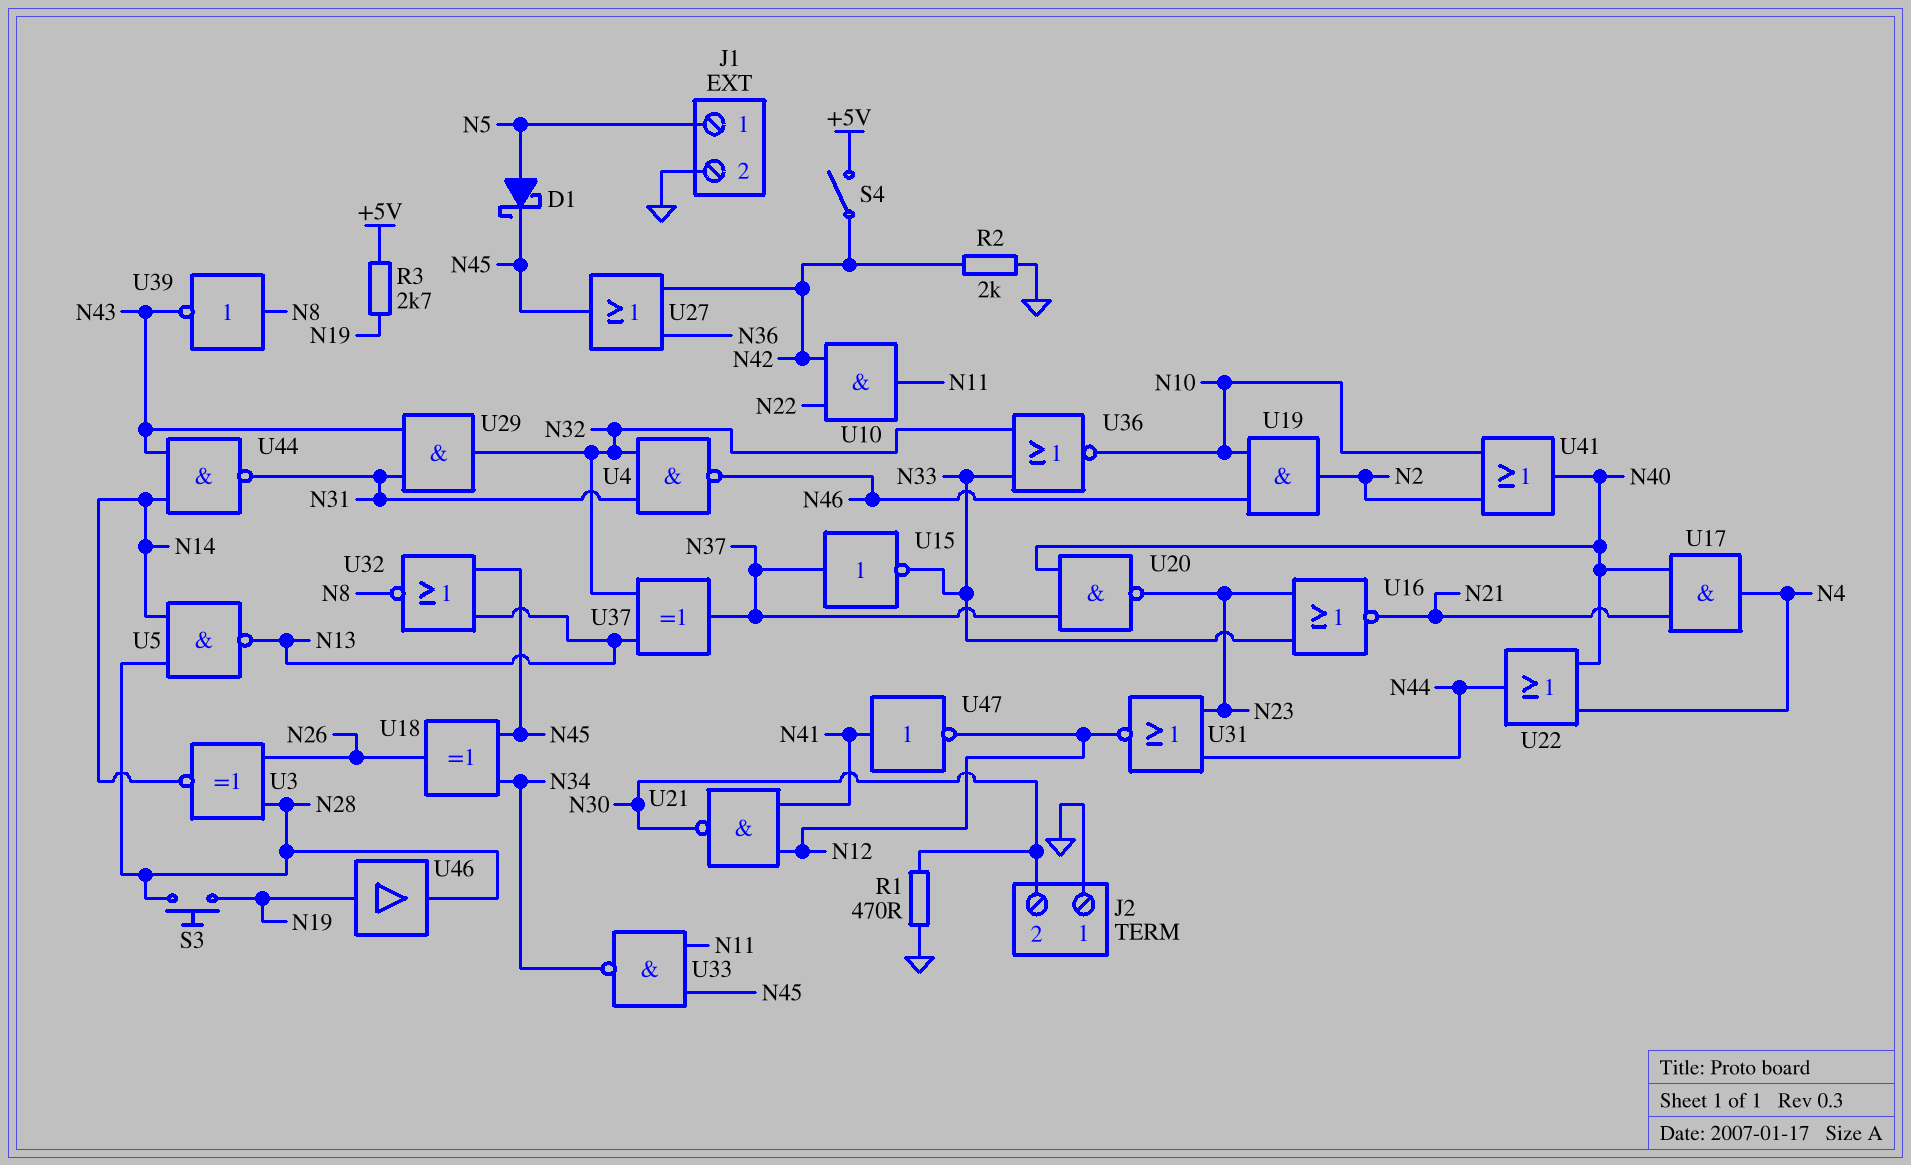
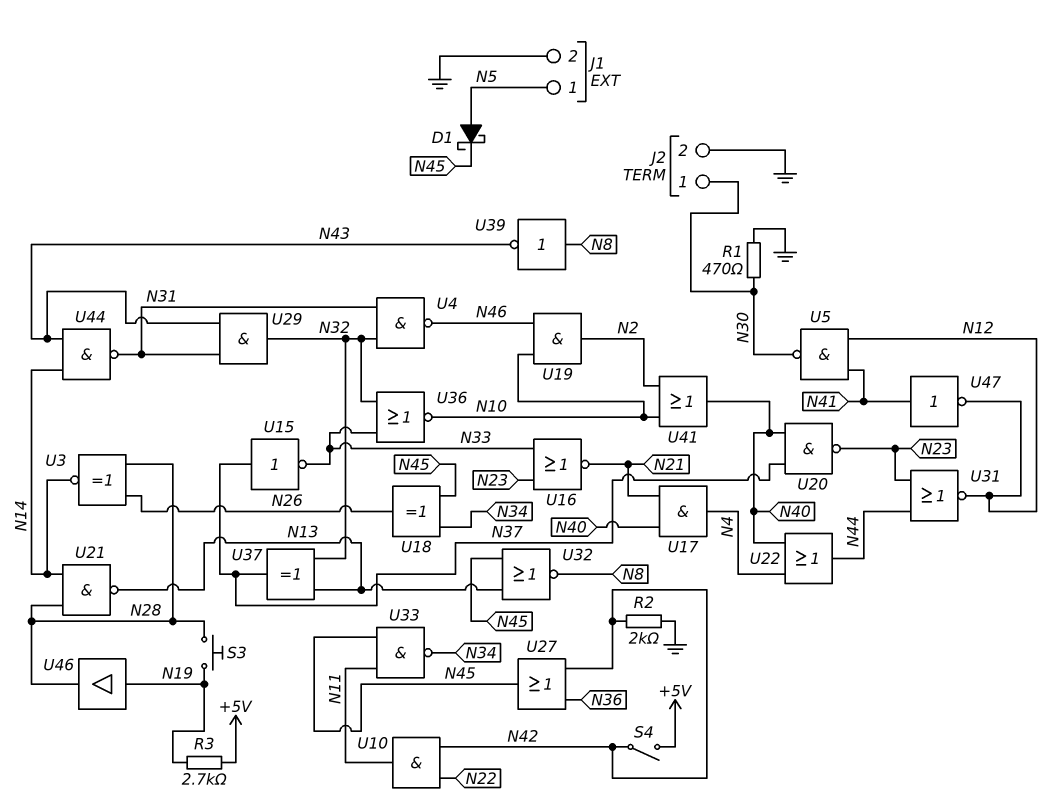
J2 pin 1: GND -> N30
J2 pin 2: N30 -> GND
U5: NAND (in N14, in N28, out N13) -> NAND (in N12, in N41, out N30)
U21: NAND (in N12, in N41, out N30) -> NAND (in N14, in N28, out N13)

